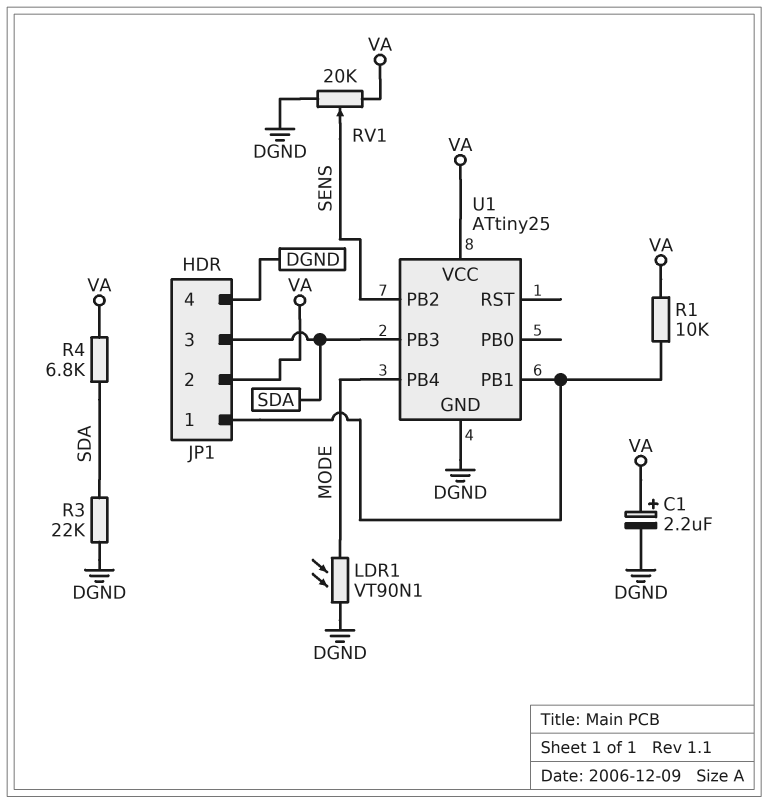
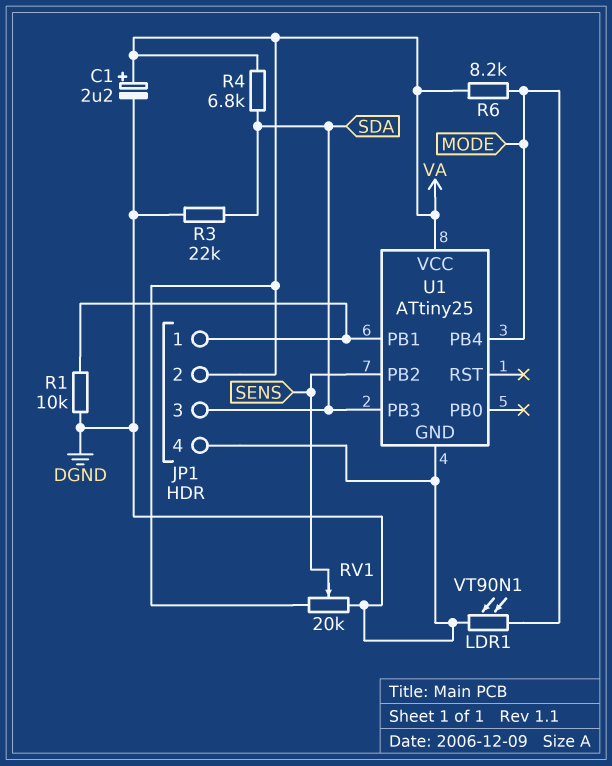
R1: 10k (JP1/1, VA) -> 10k (DGND, JP1/1)
R6: none -> 8.2k (MODE, VA)

